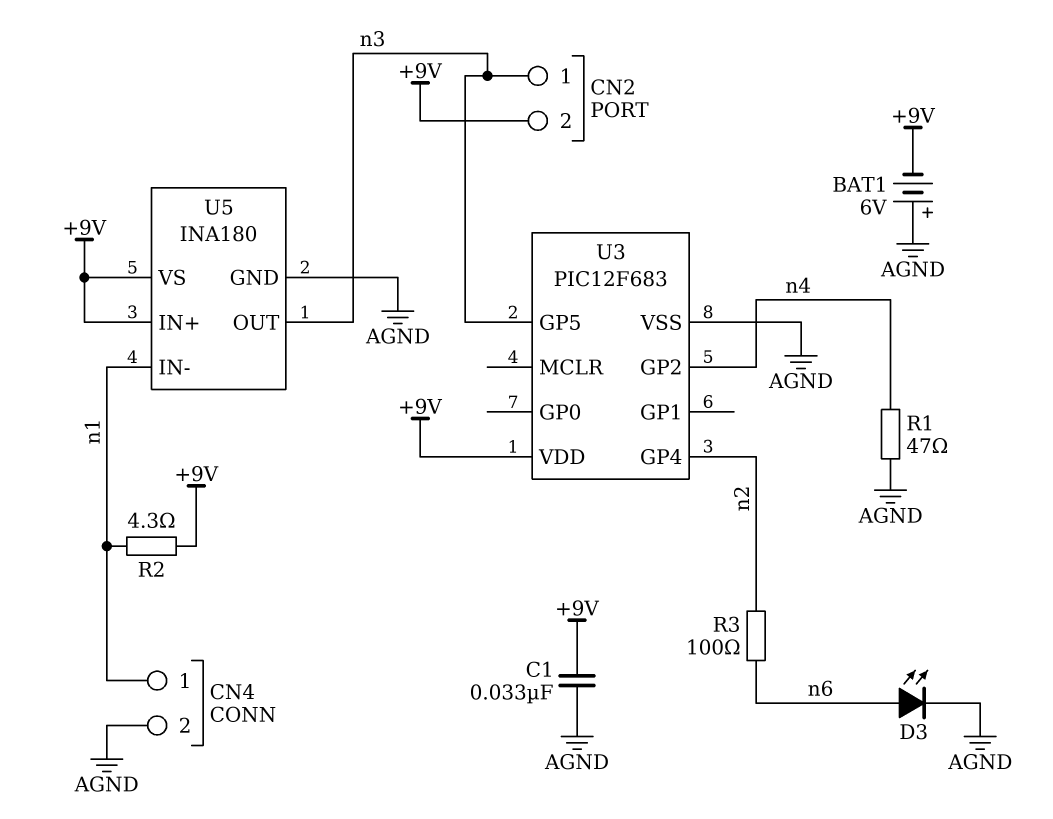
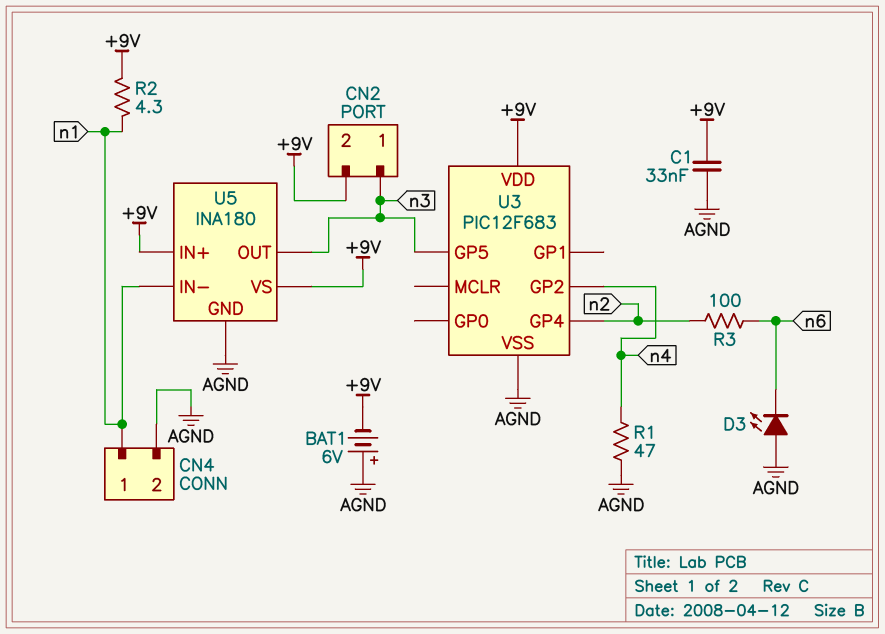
D3: LED (A n6, K AGND) -> LED (A AGND, K n6)

